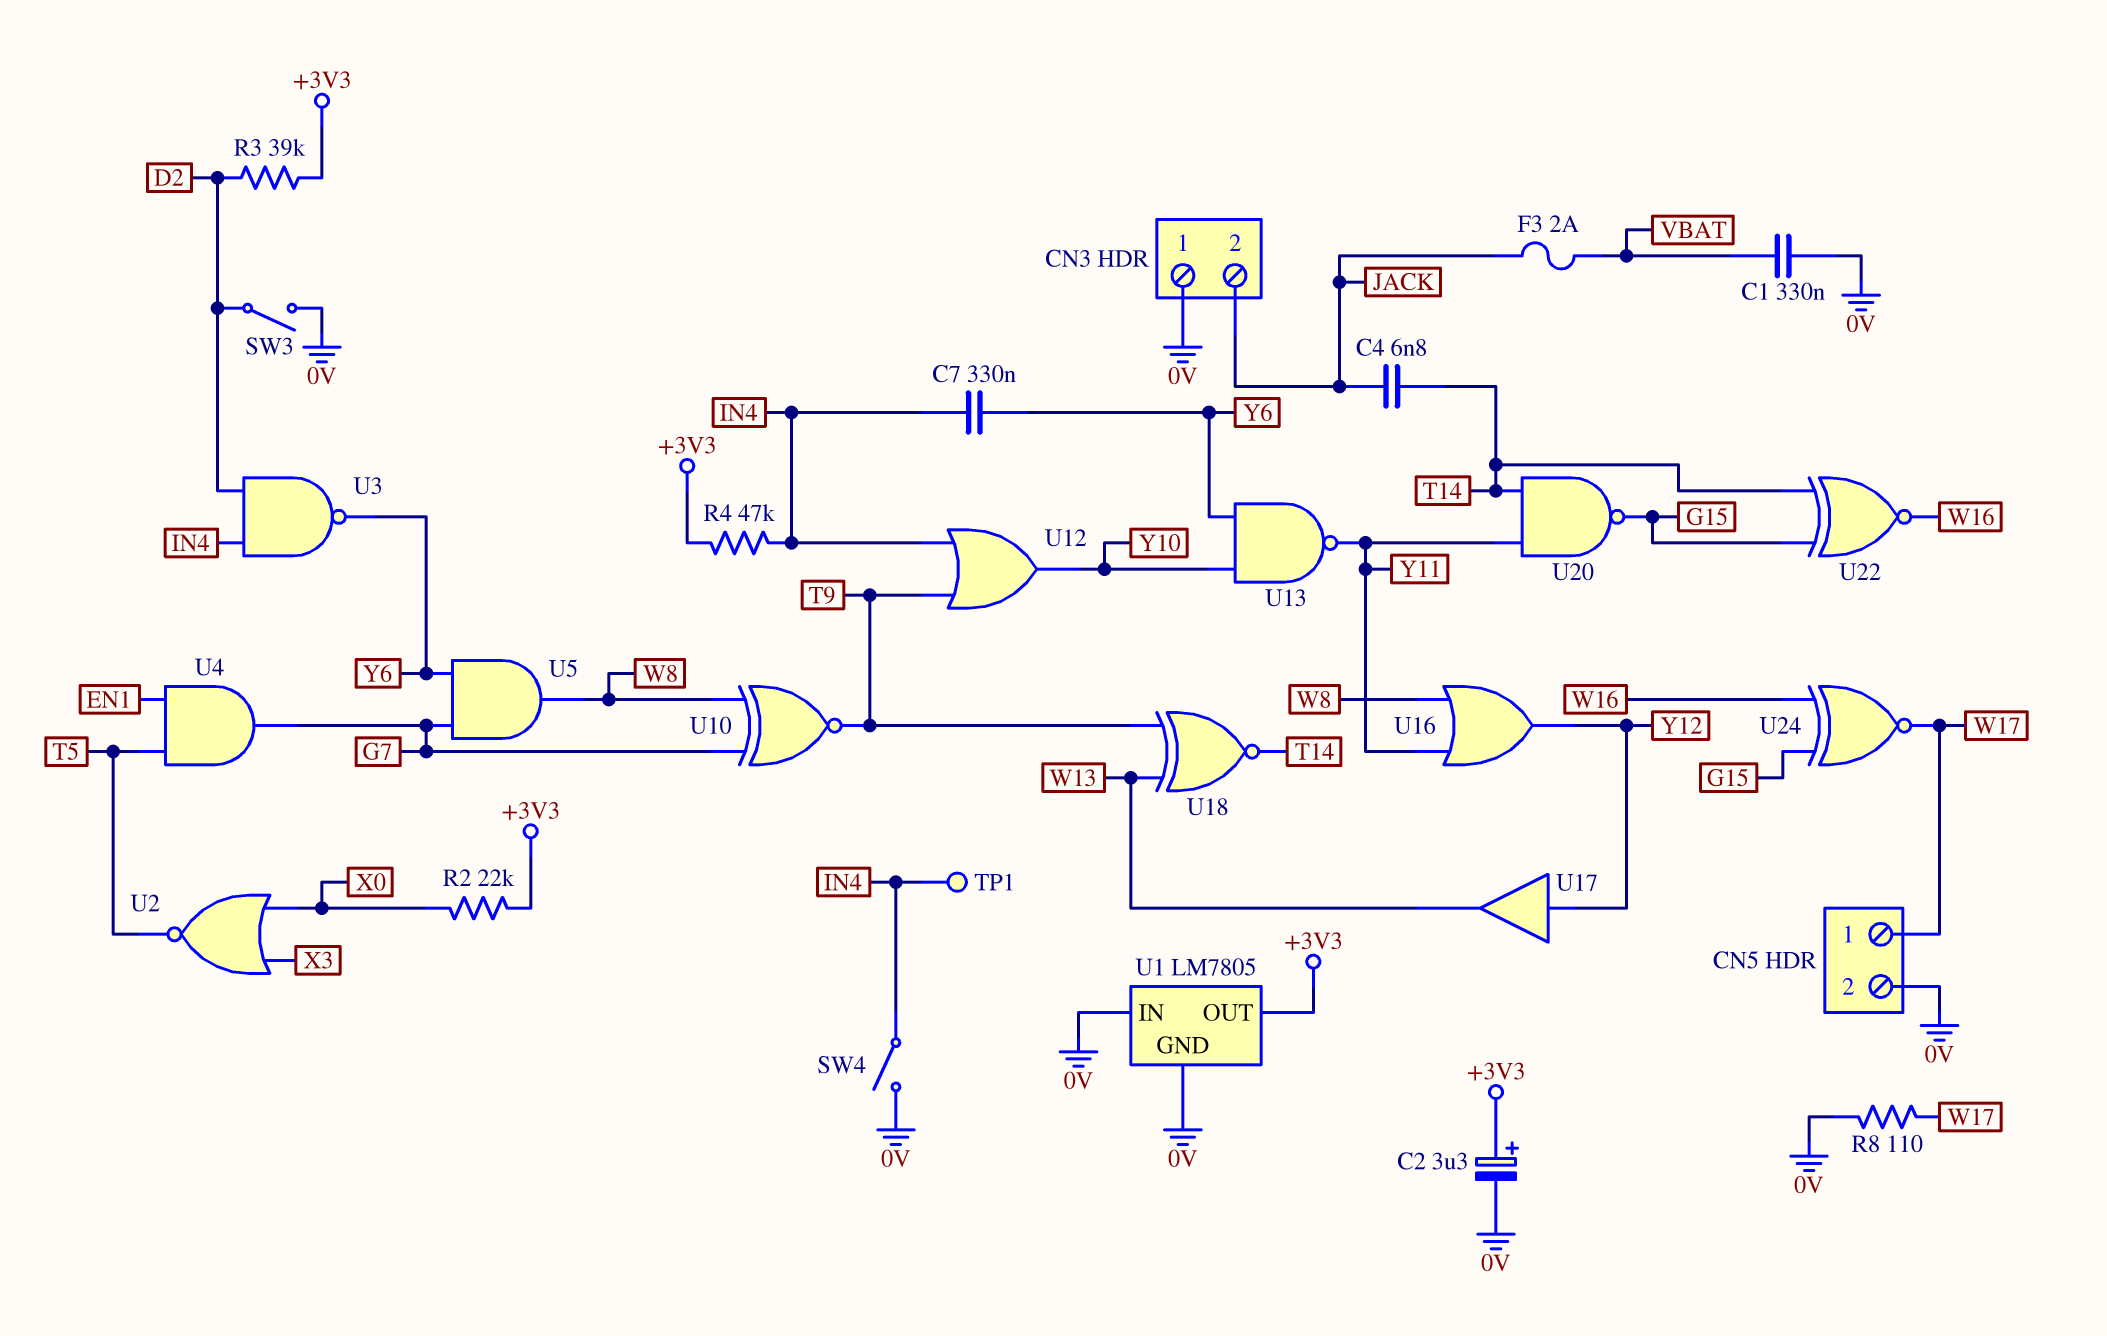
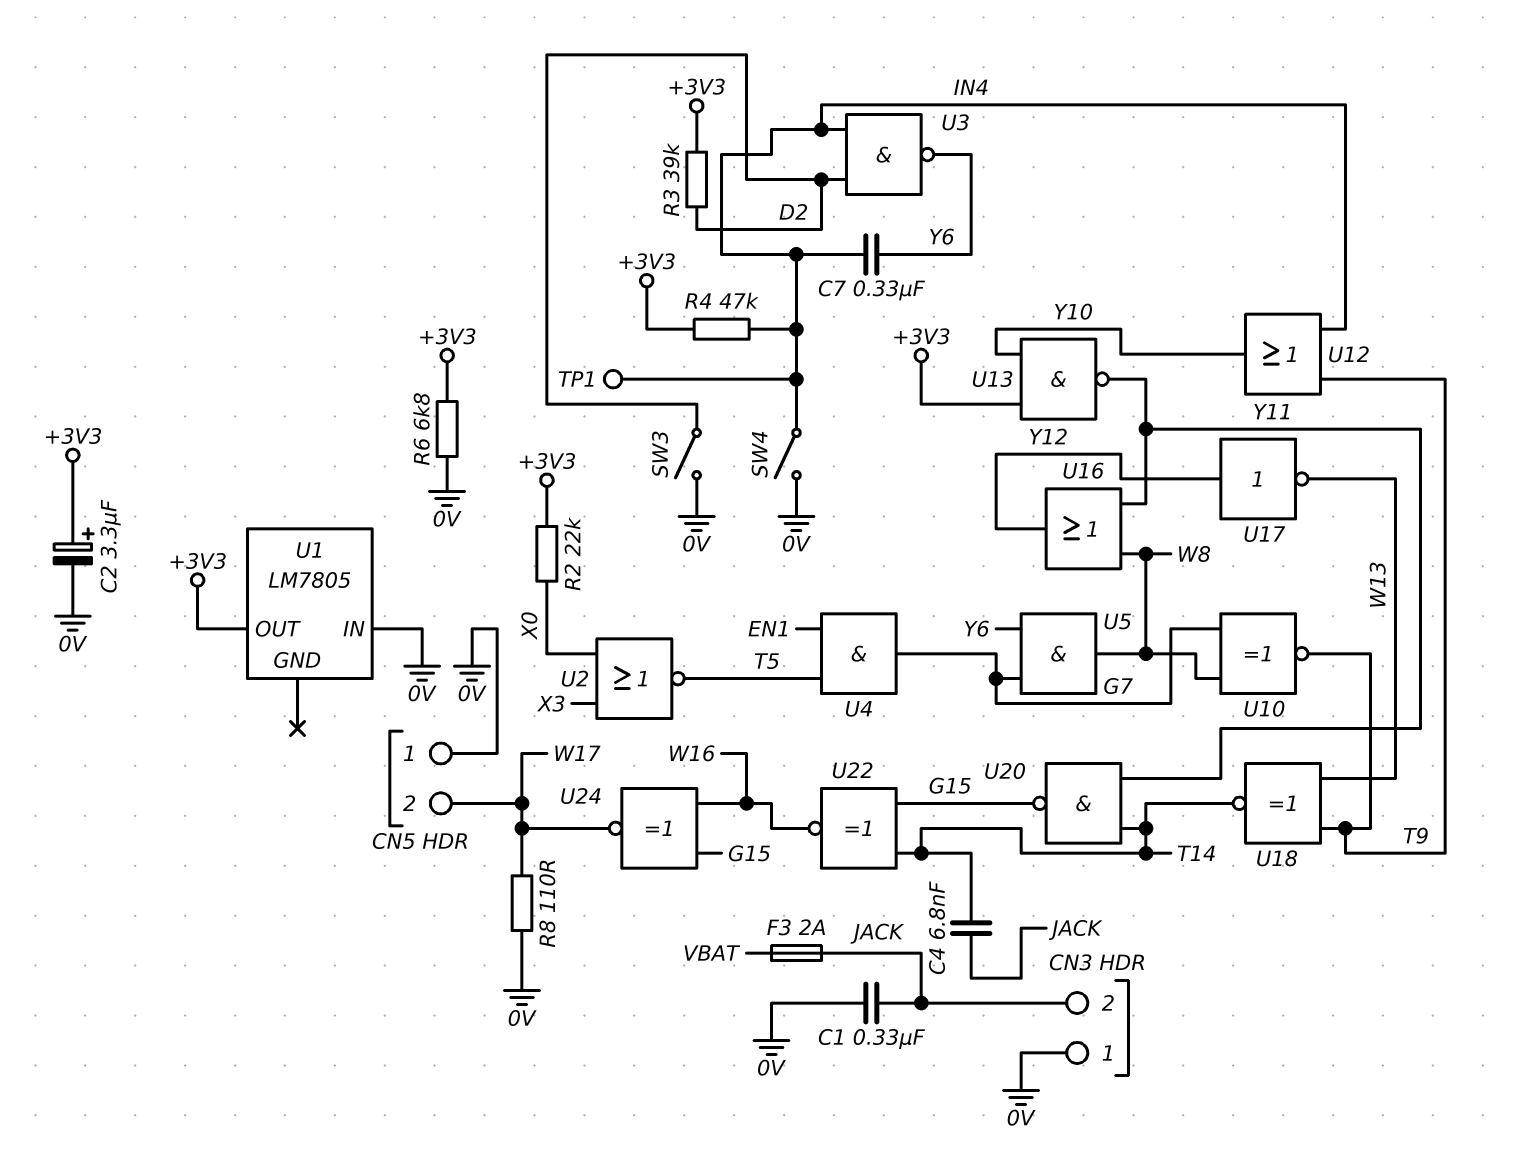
C1: 330nF (0V, VBAT) -> 330nF (0V, JACK)
CN5 pin 1: W17 -> 0V
CN5 pin 2: 0V -> W17
R6: none -> 6.8k (+3V3, 0V)
U1 pin GND: 0V -> none
U13: NAND (in Y6, in Y10, out Y11) -> NAND (in +3V3, in Y10, out Y11)
U17: buffer (in Y12, out W13) -> NOT (in Y12, out W13)

